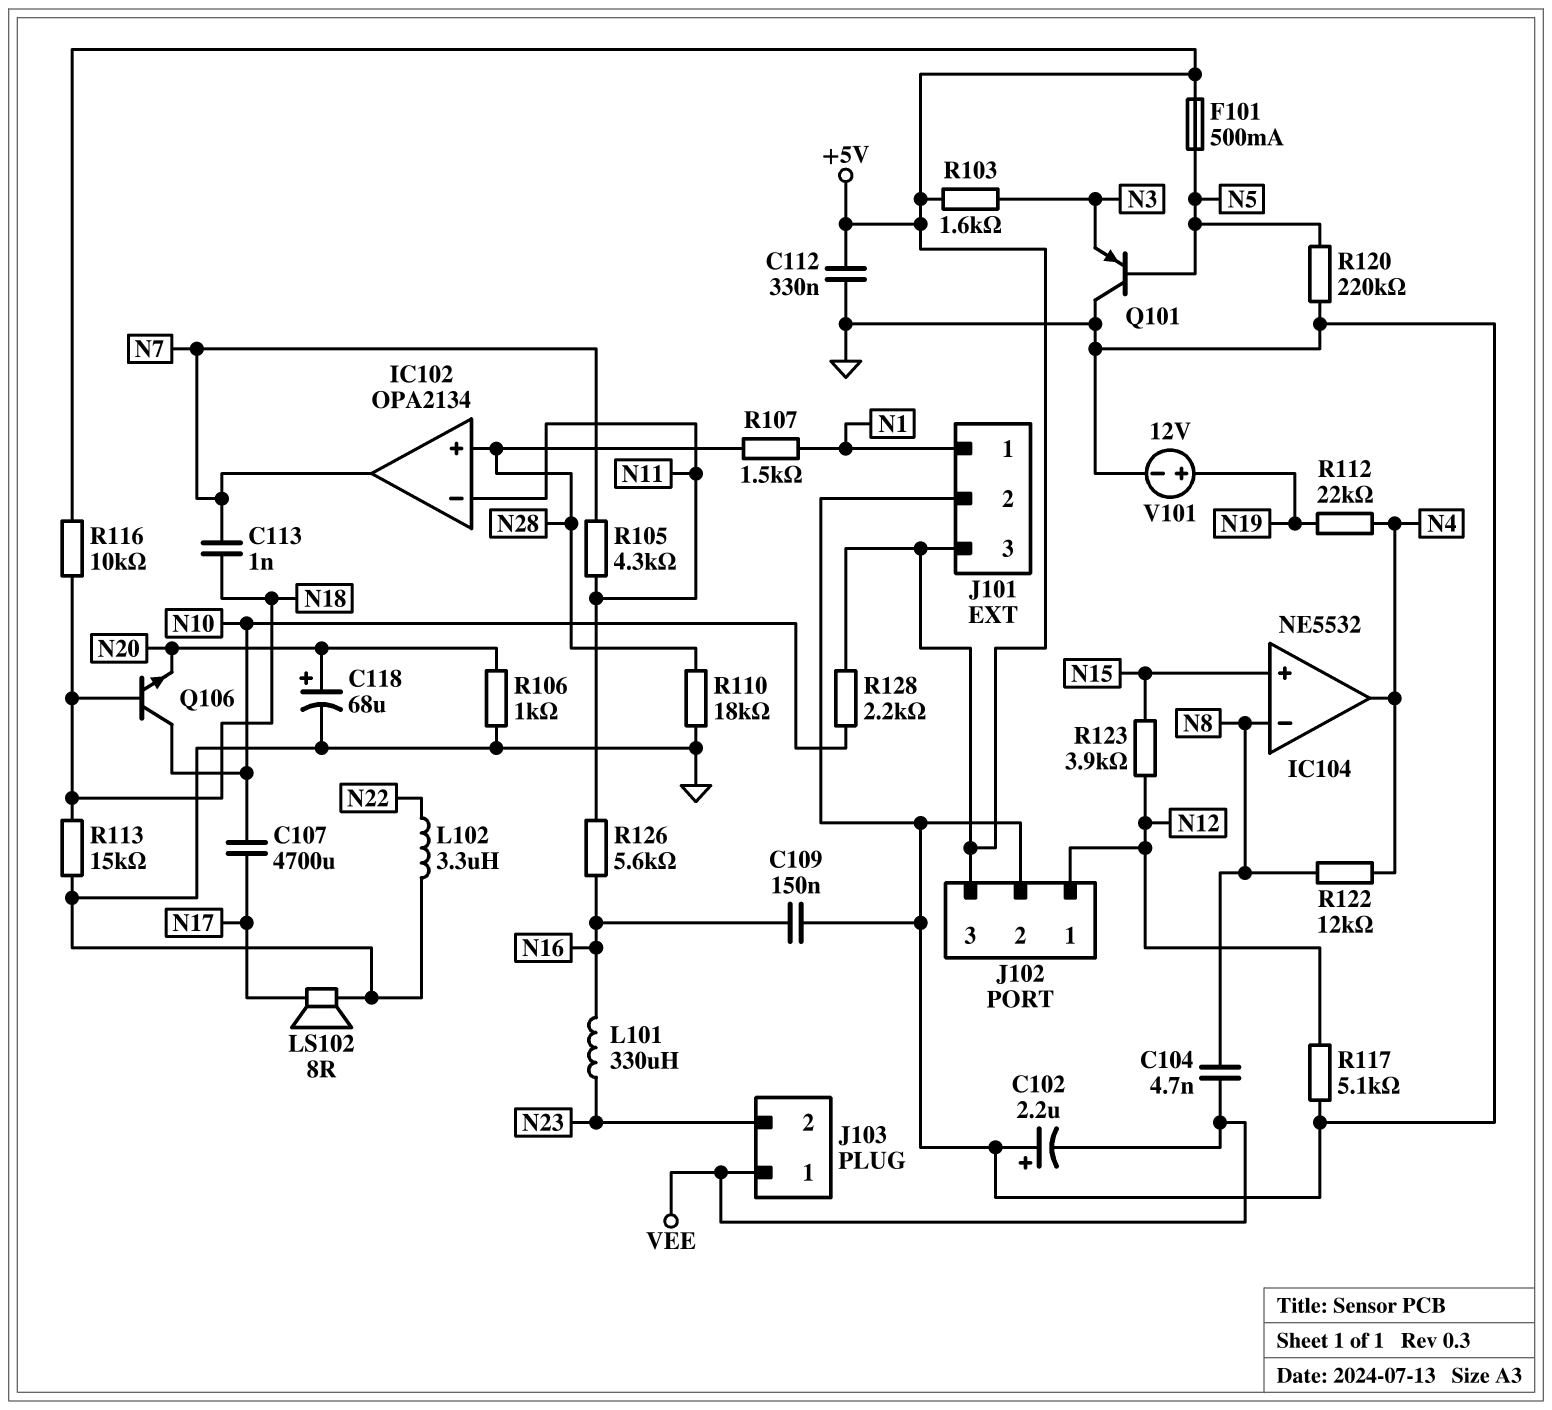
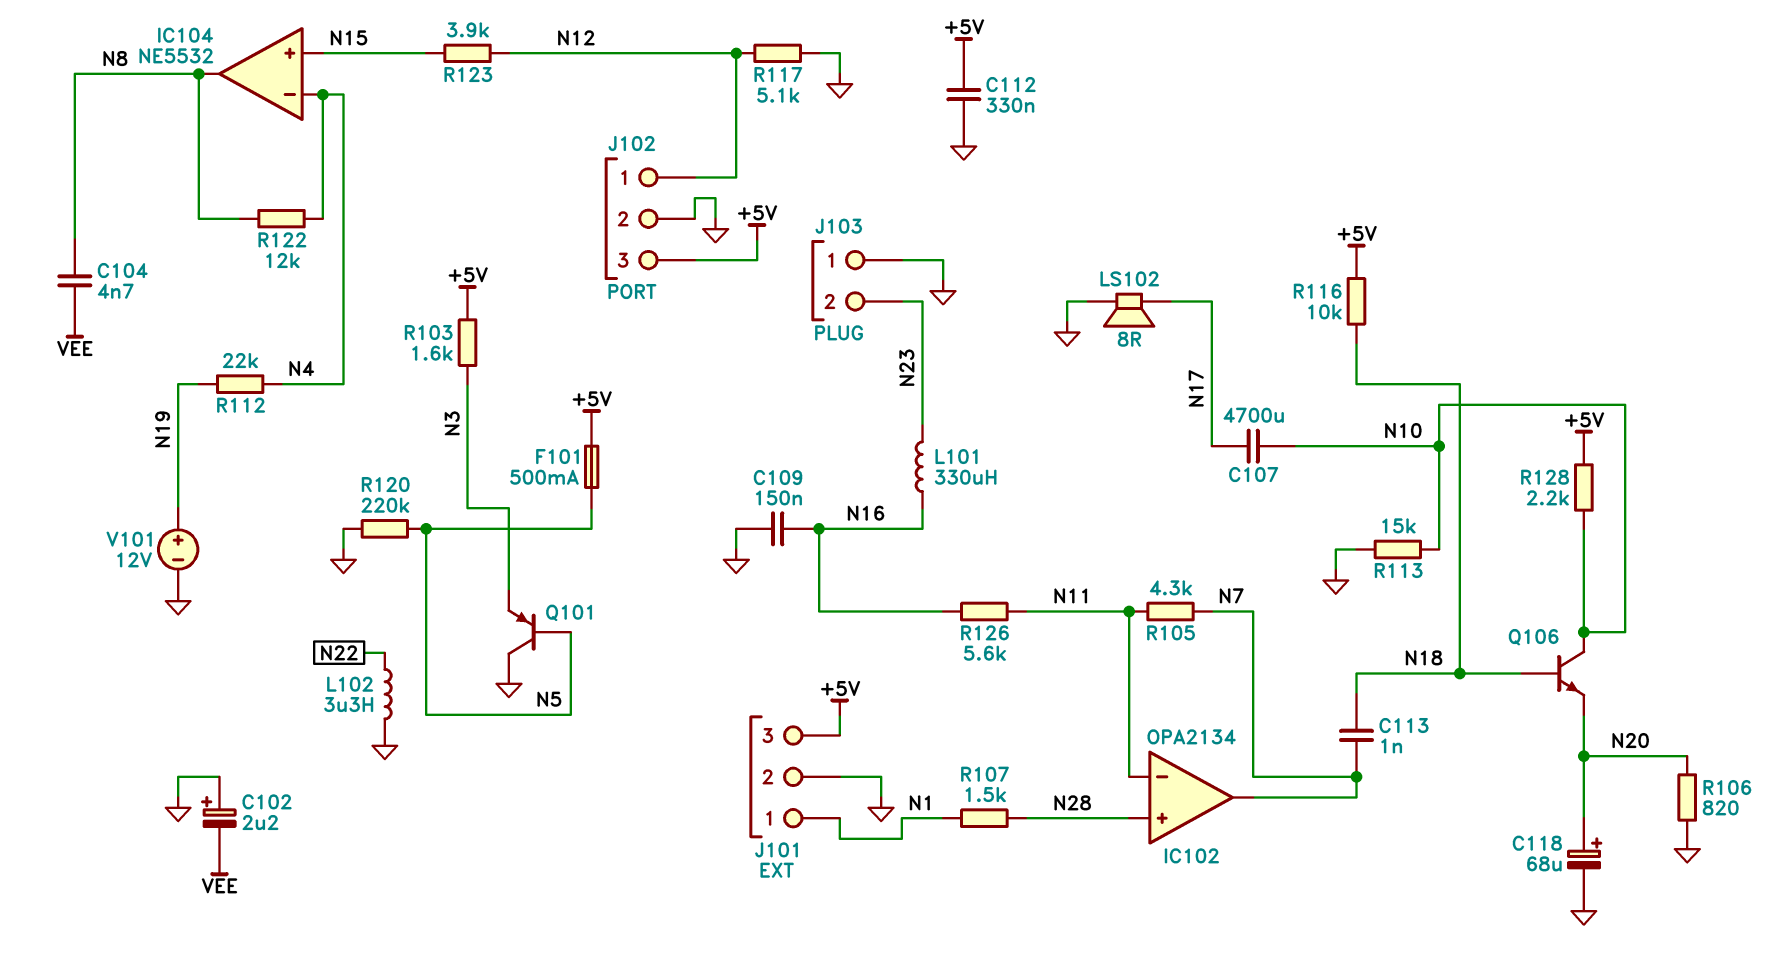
IC104 pin in-: N8 -> N4
IC104 pin out: N4 -> N8
J103 pin 1: VEE -> GND
R106: 1k (GND, N20) -> 820 (GND, N20)
R110: 18k (GND, N28) -> none
R113: 15k (GND, N18) -> 15k (GND, N10)

